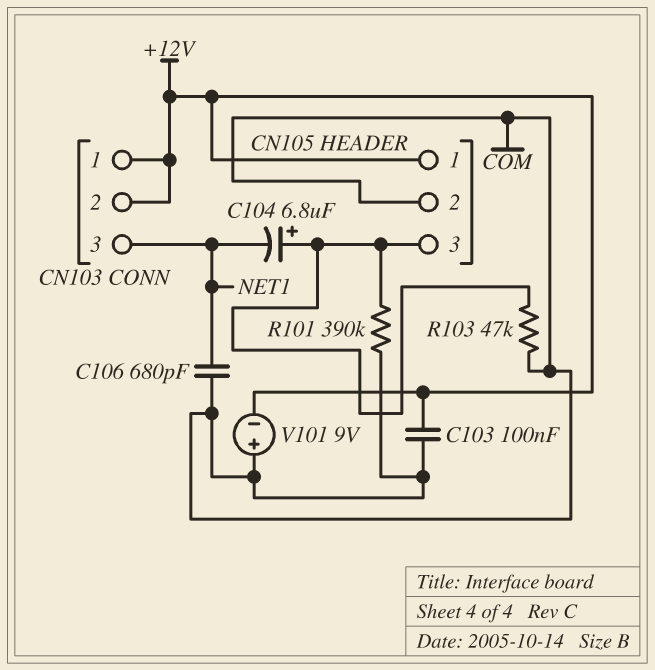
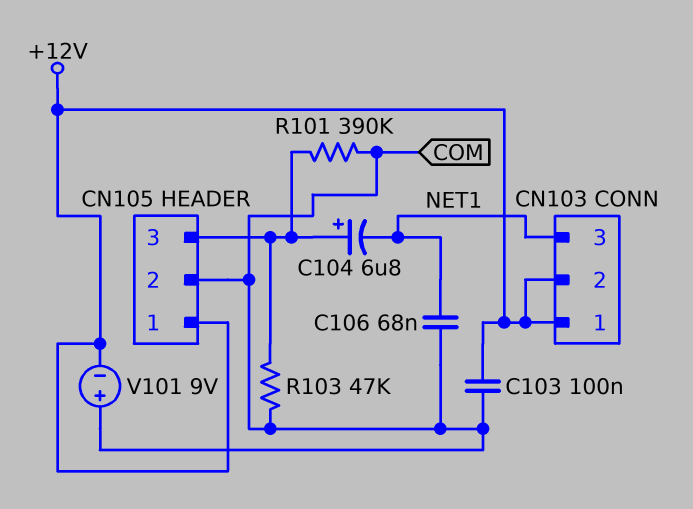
C106: 680pF (COM, NET1) -> 68nF (COM, NET1)

